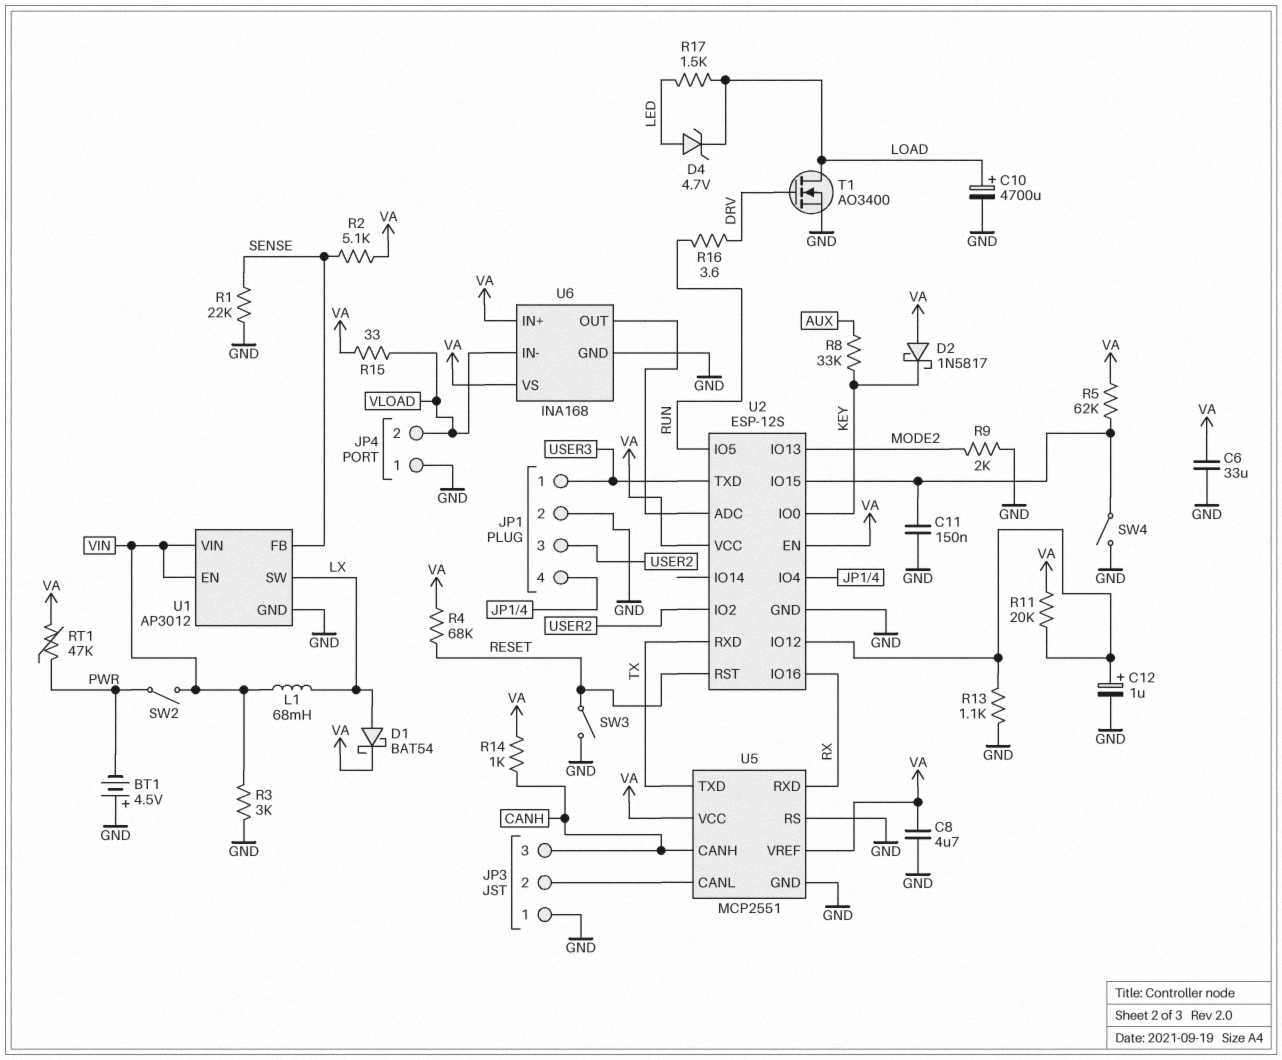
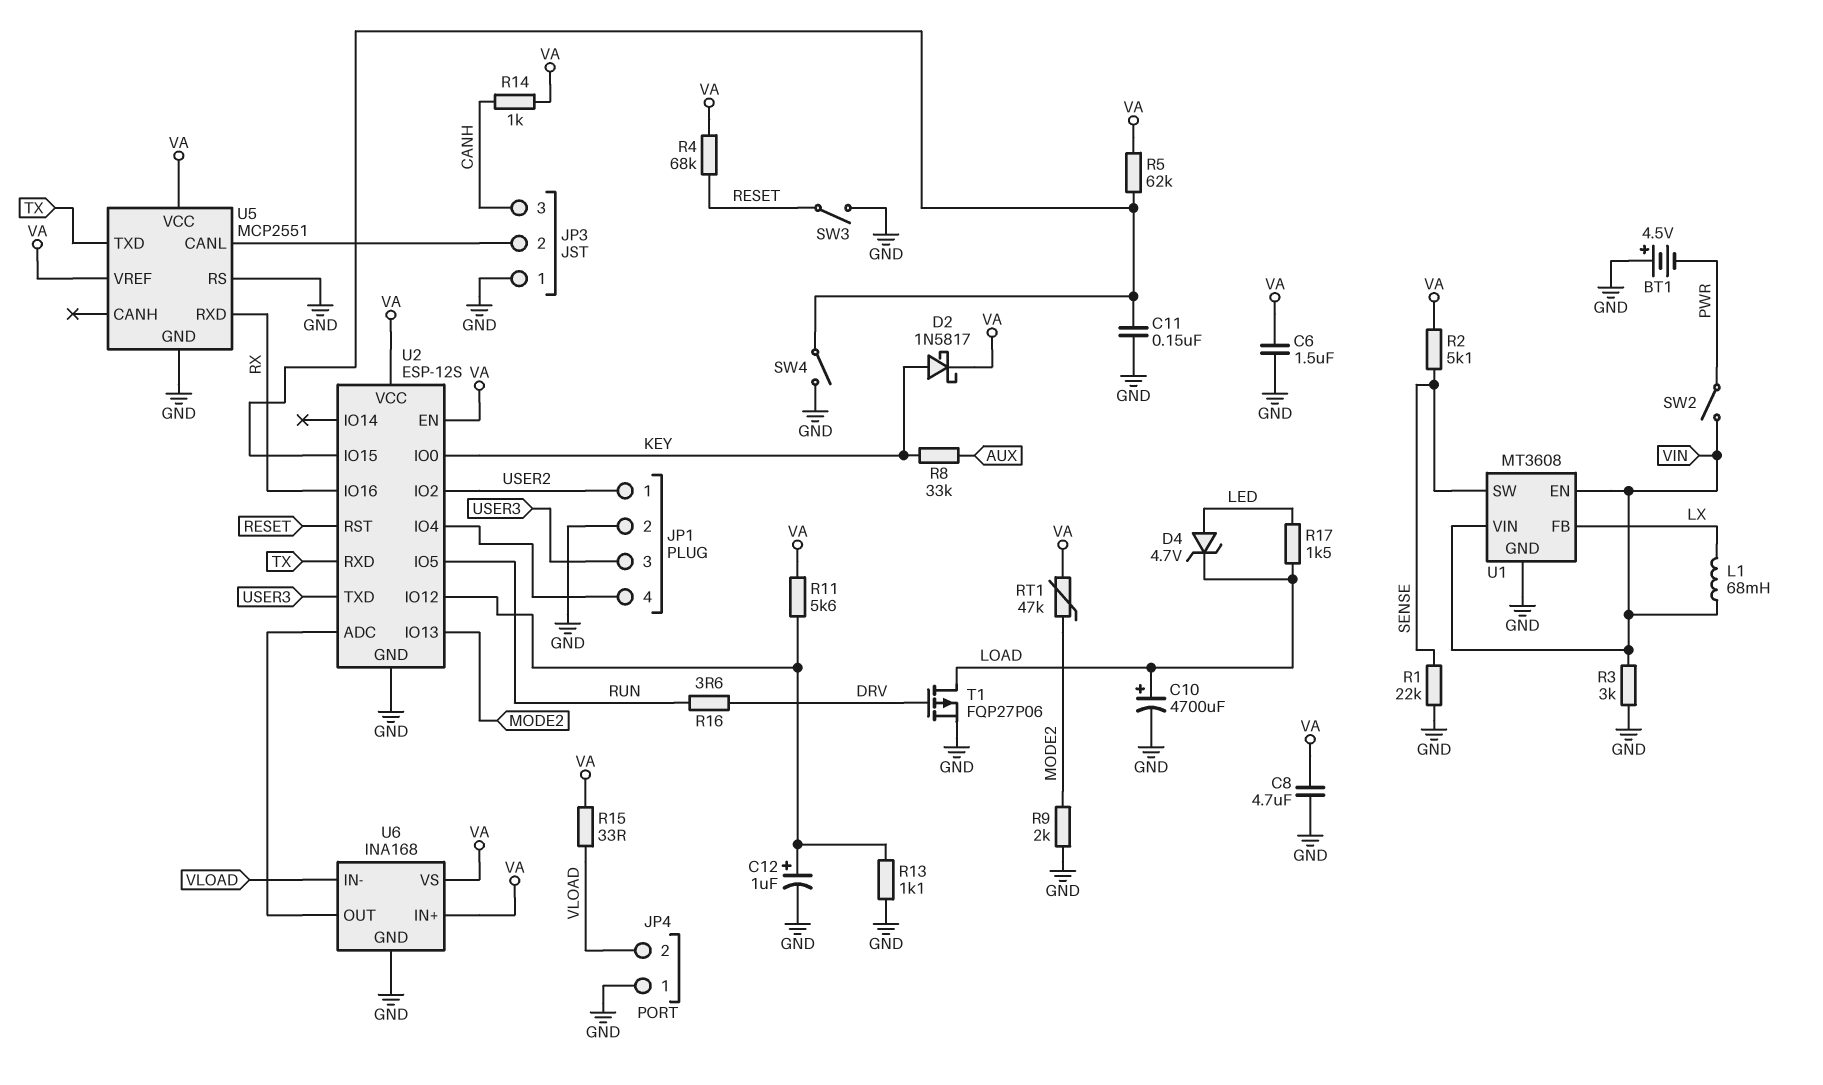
C6: 33uF (GND, VA) -> 1.5uF (GND, VA)
D1: schottky BAT54 (A LX, K VA) -> none
D2: schottky 1N5817 (A VA, K KEY) -> schottky 1N5817 (A KEY, K VA)
JP1 pin 1: USER3 -> USER2
JP1 pin 3: USER2 -> USER3
R11: 20k (U2/IO12, VA) -> 5.6k (U2/IO12, VA)
RT1: 47k (PWR, VA) -> 47k (MODE2, VA)
T1: NMOS AO3400 (G DRV, D LOAD, S GND) -> PMOS FQP27P06 (G DRV, D LOAD, S GND)
U1: AP3012 -> MT3608
U1 pin FB: SENSE -> LX
U1 pin SW: LX -> SENSE
U5 pin CANH: CANH -> none

